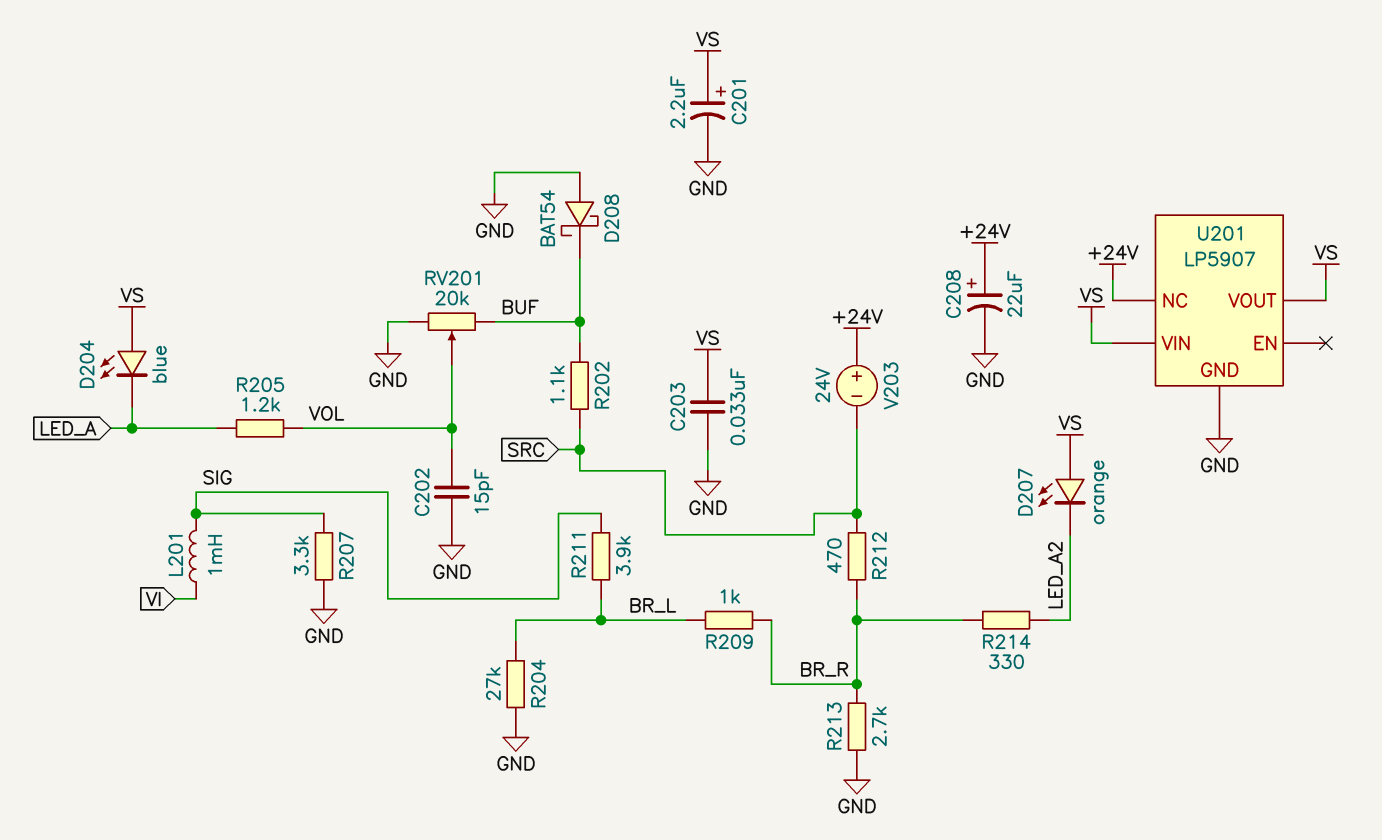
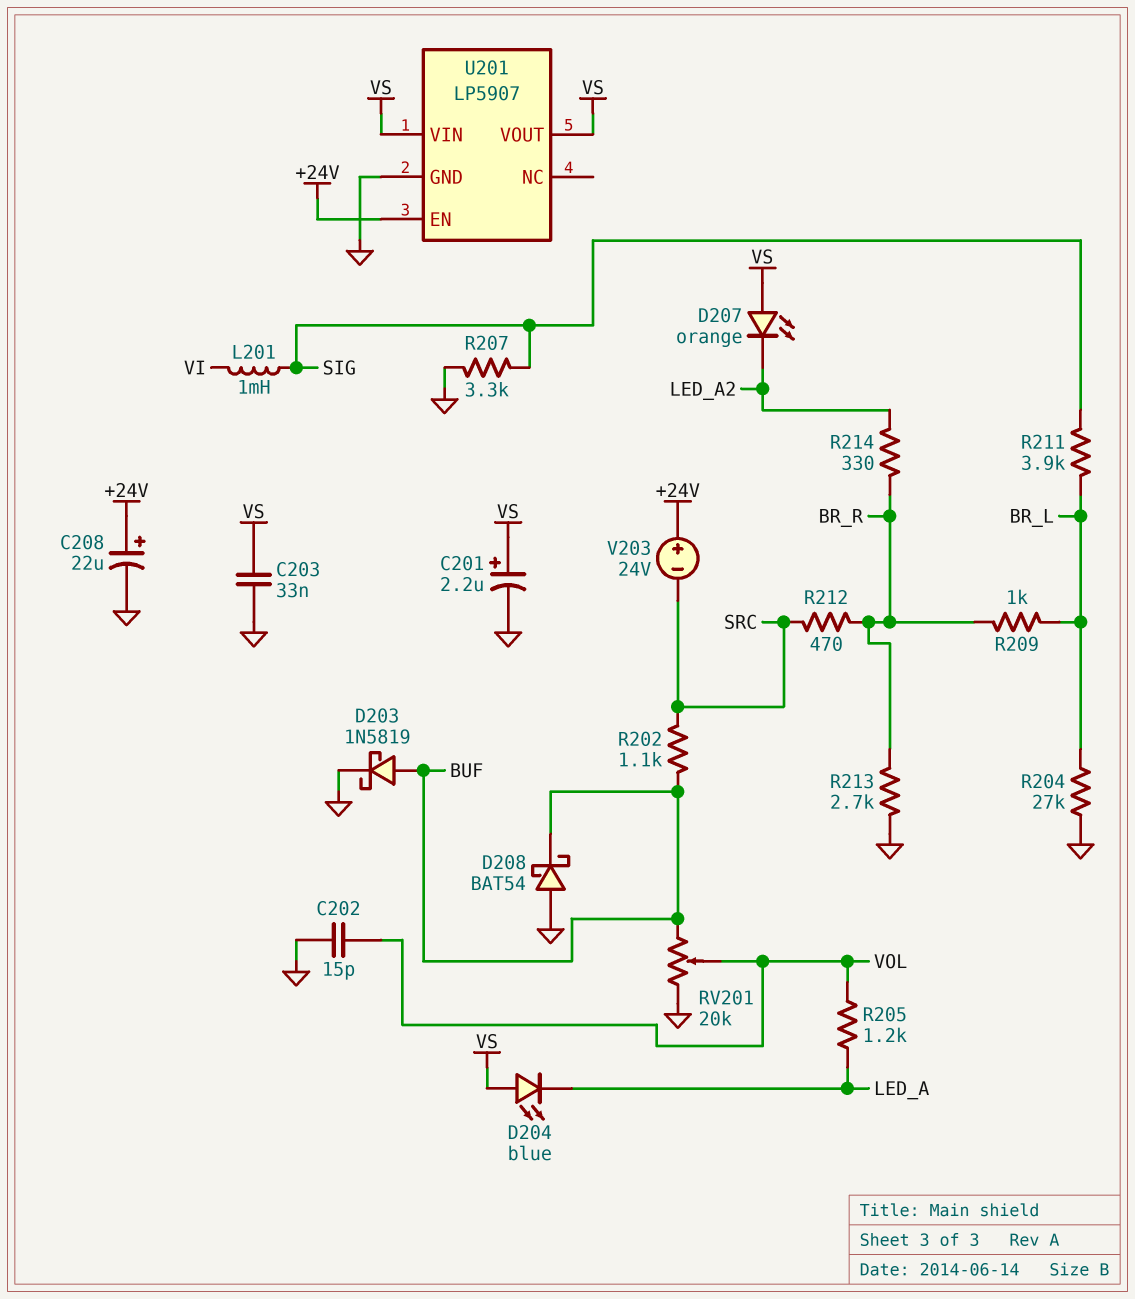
D203: none -> schottky 1N5819 (A BUF, K GND)
U201 pin EN: none -> +24V
U201 pin NC: +24V -> none

